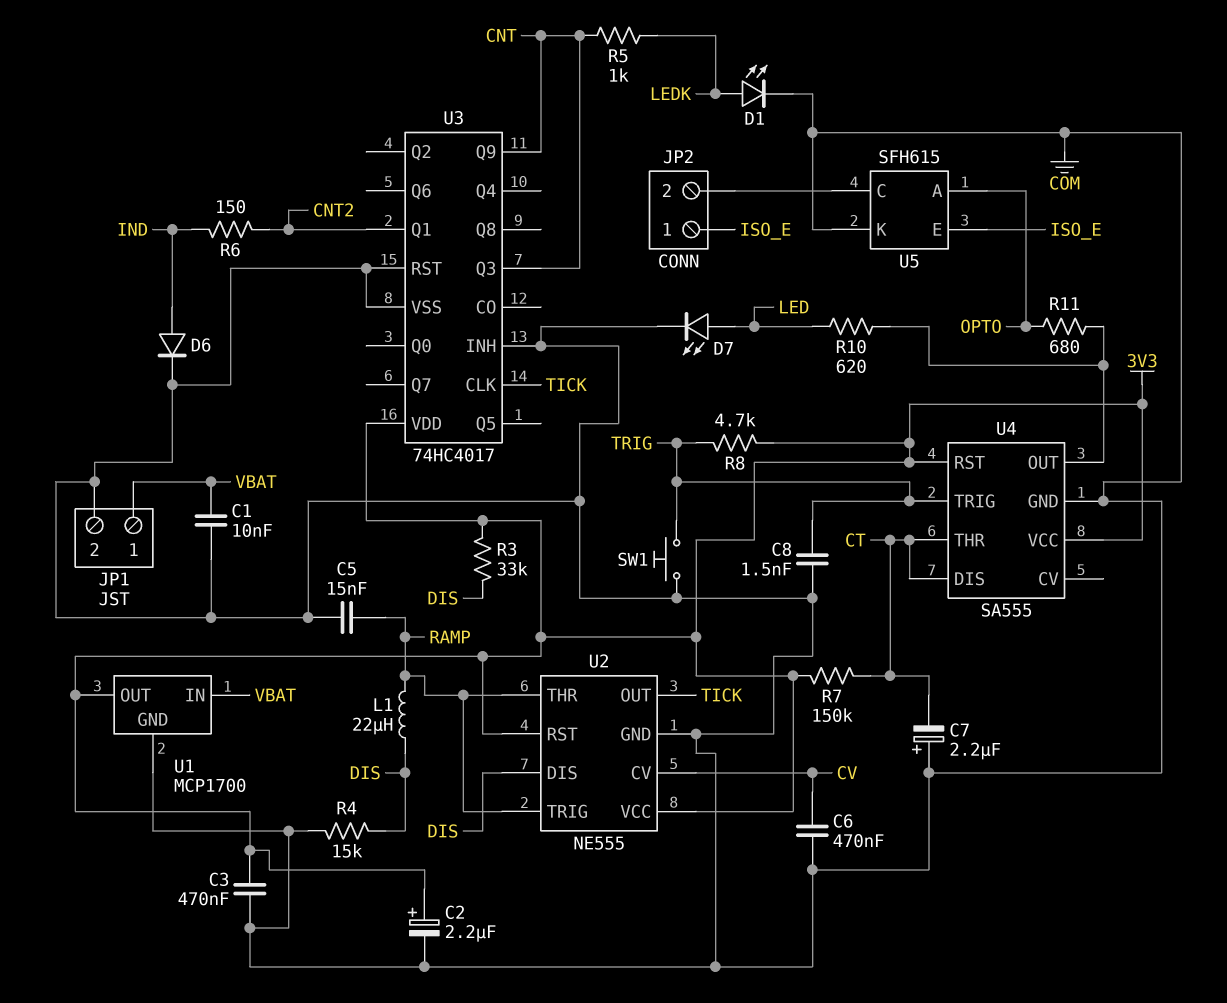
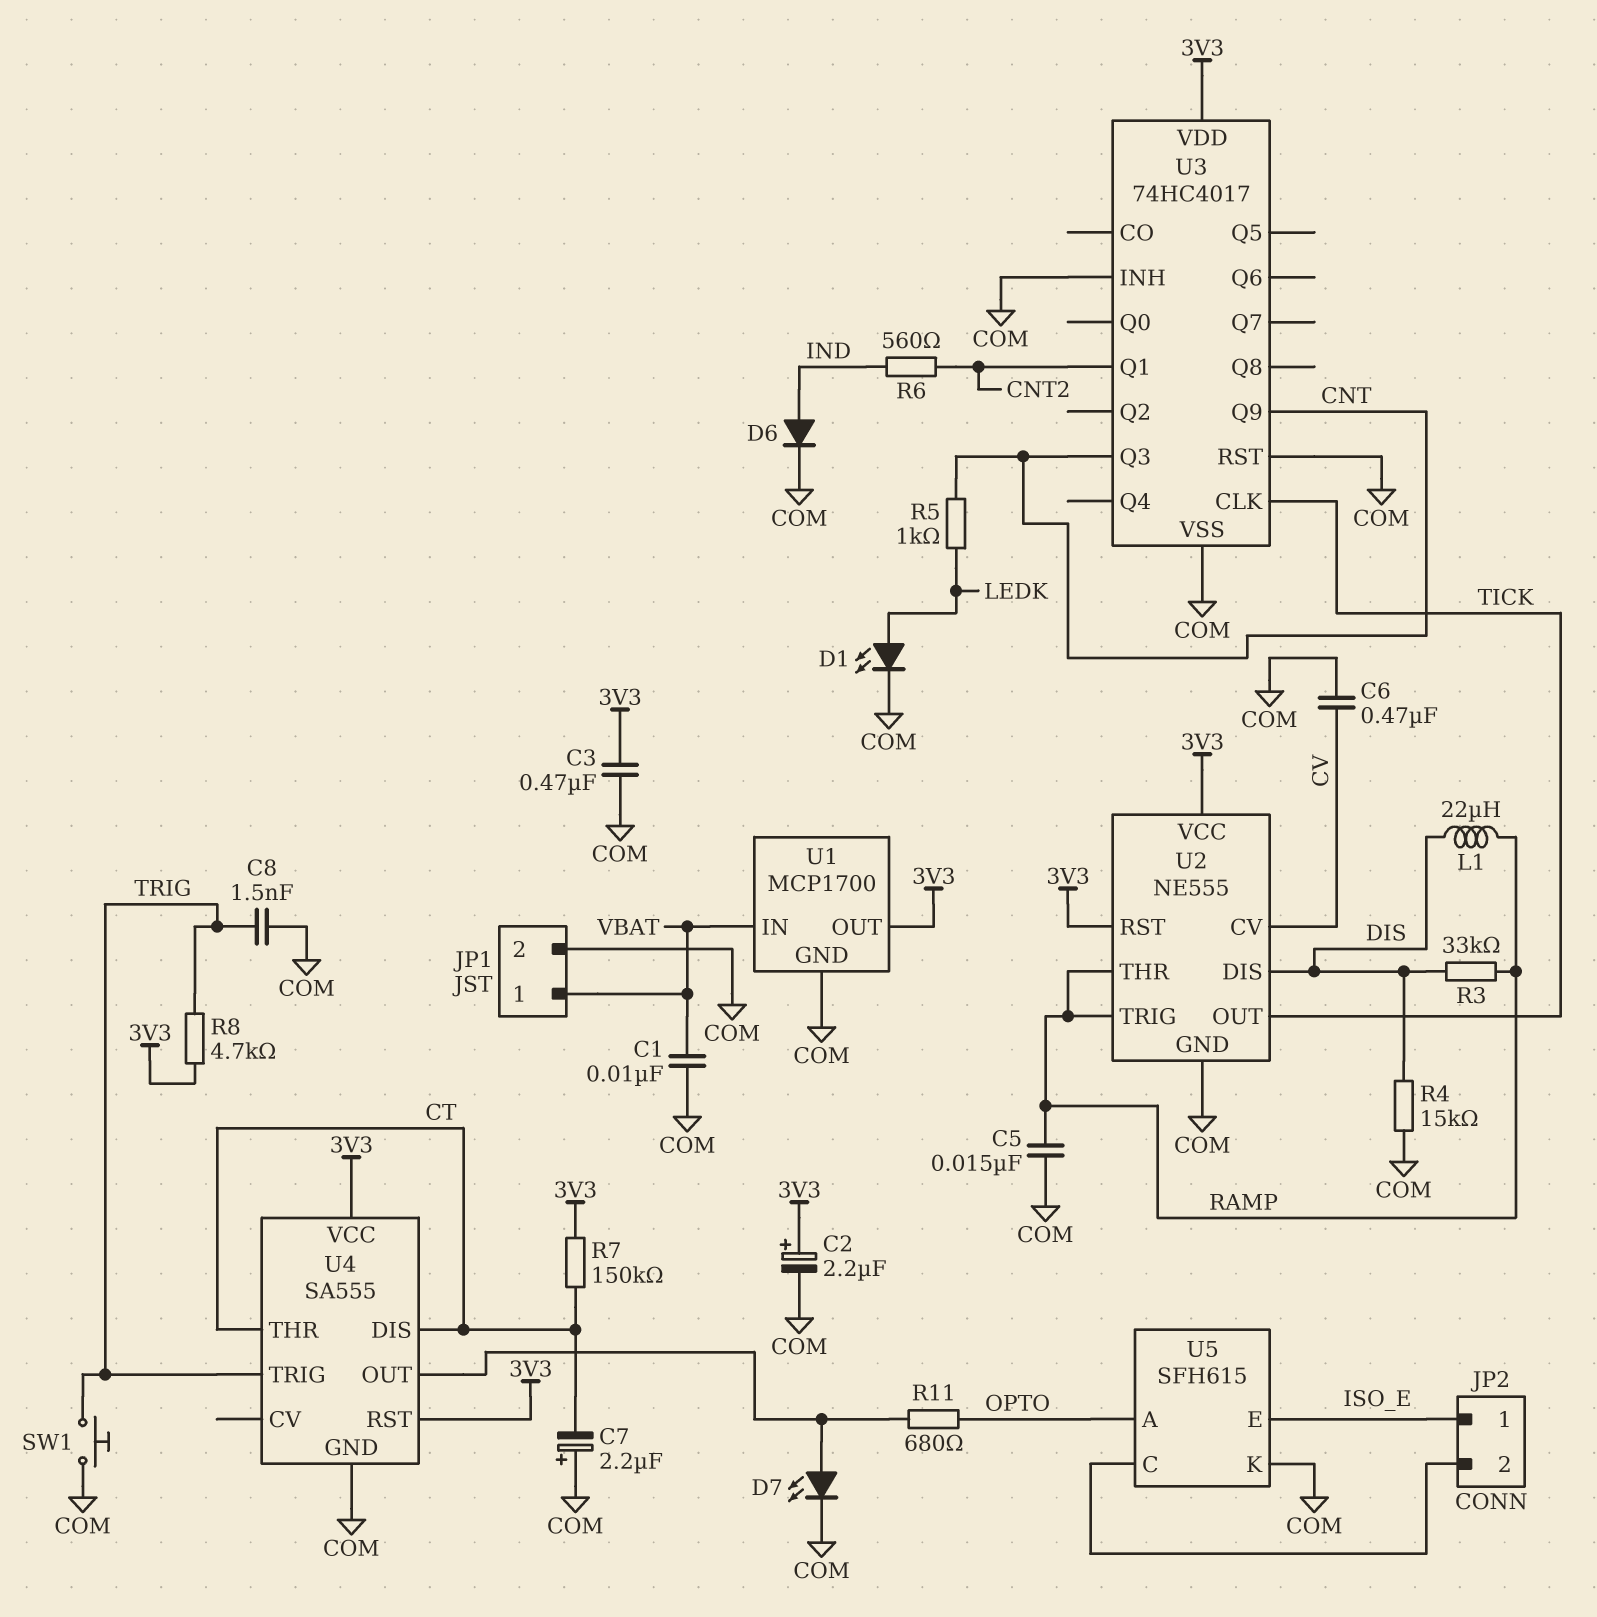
D7: LED (A LED, K COM) -> LED (A U4/OUT, K COM)
R3: 33k (3V3, DIS) -> 33k (DIS, RAMP)
R6: 150 (CNT2, IND) -> 560 (CNT2, IND)
R10: 620 (LED, U4/OUT) -> none

